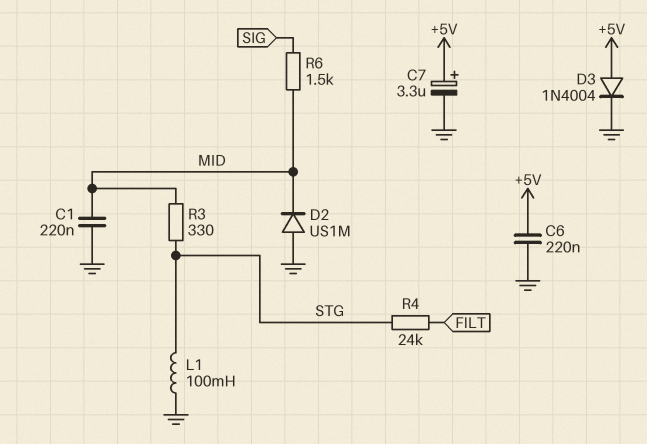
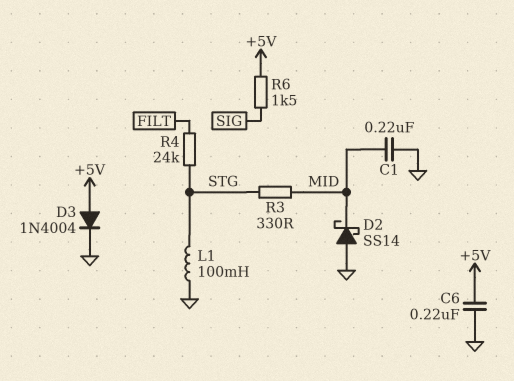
C7: 3.3uF (plus +5V, minus GND) -> none
D2: diode US1M (A GND, K MID) -> schottky SS14 (A GND, K MID)
R6: 1.5k (MID, SIG) -> 1.5k (+5V, SIG)

